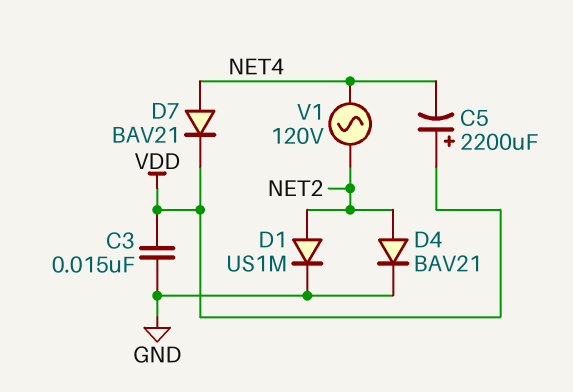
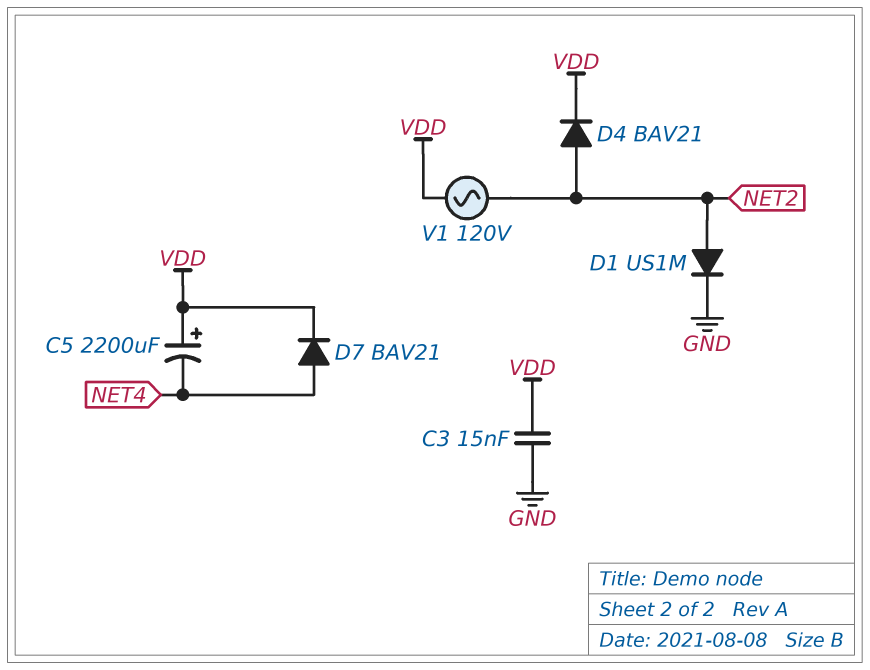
D4: diode BAV21 (A NET2, K GND) -> diode BAV21 (A NET2, K VDD)
V1: AC 120V (NET2, NET4) -> AC 120V (NET2, VDD)

